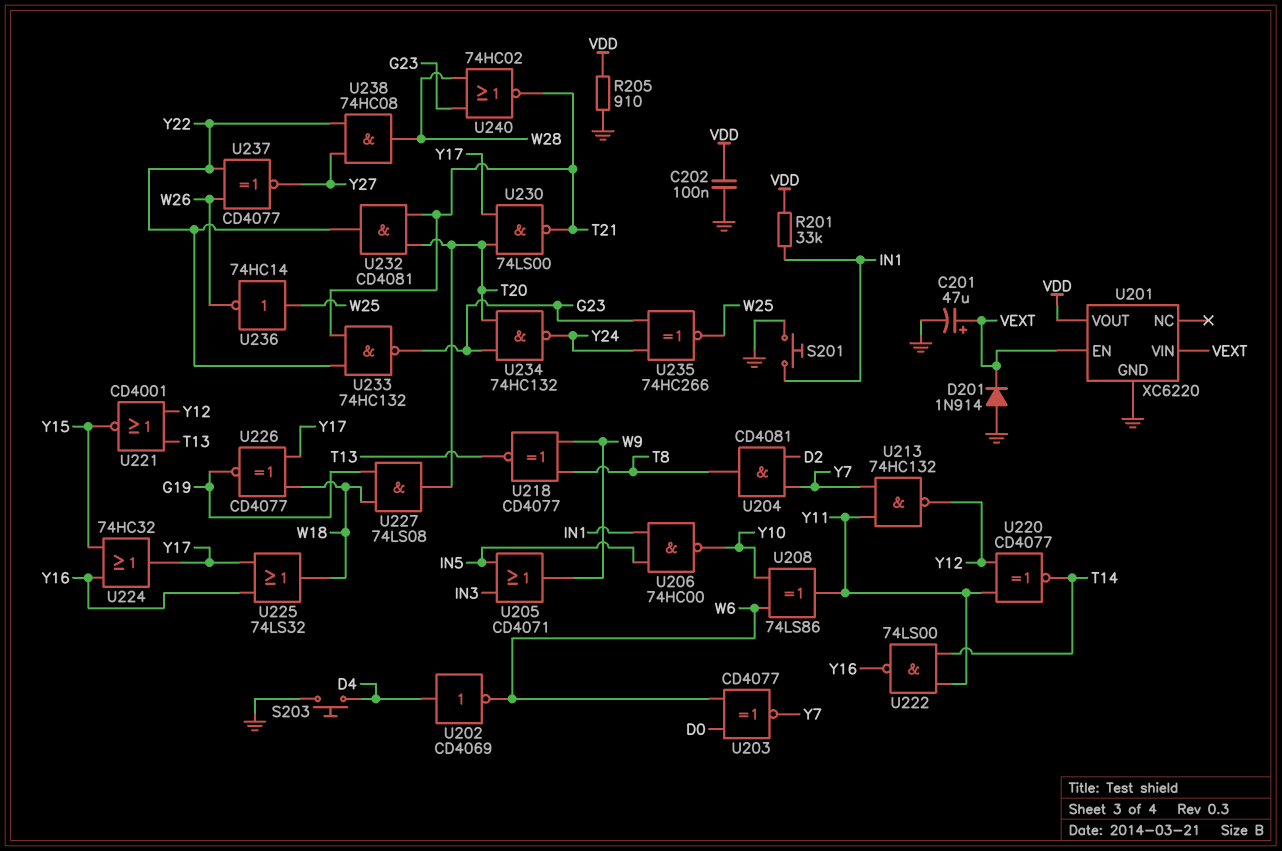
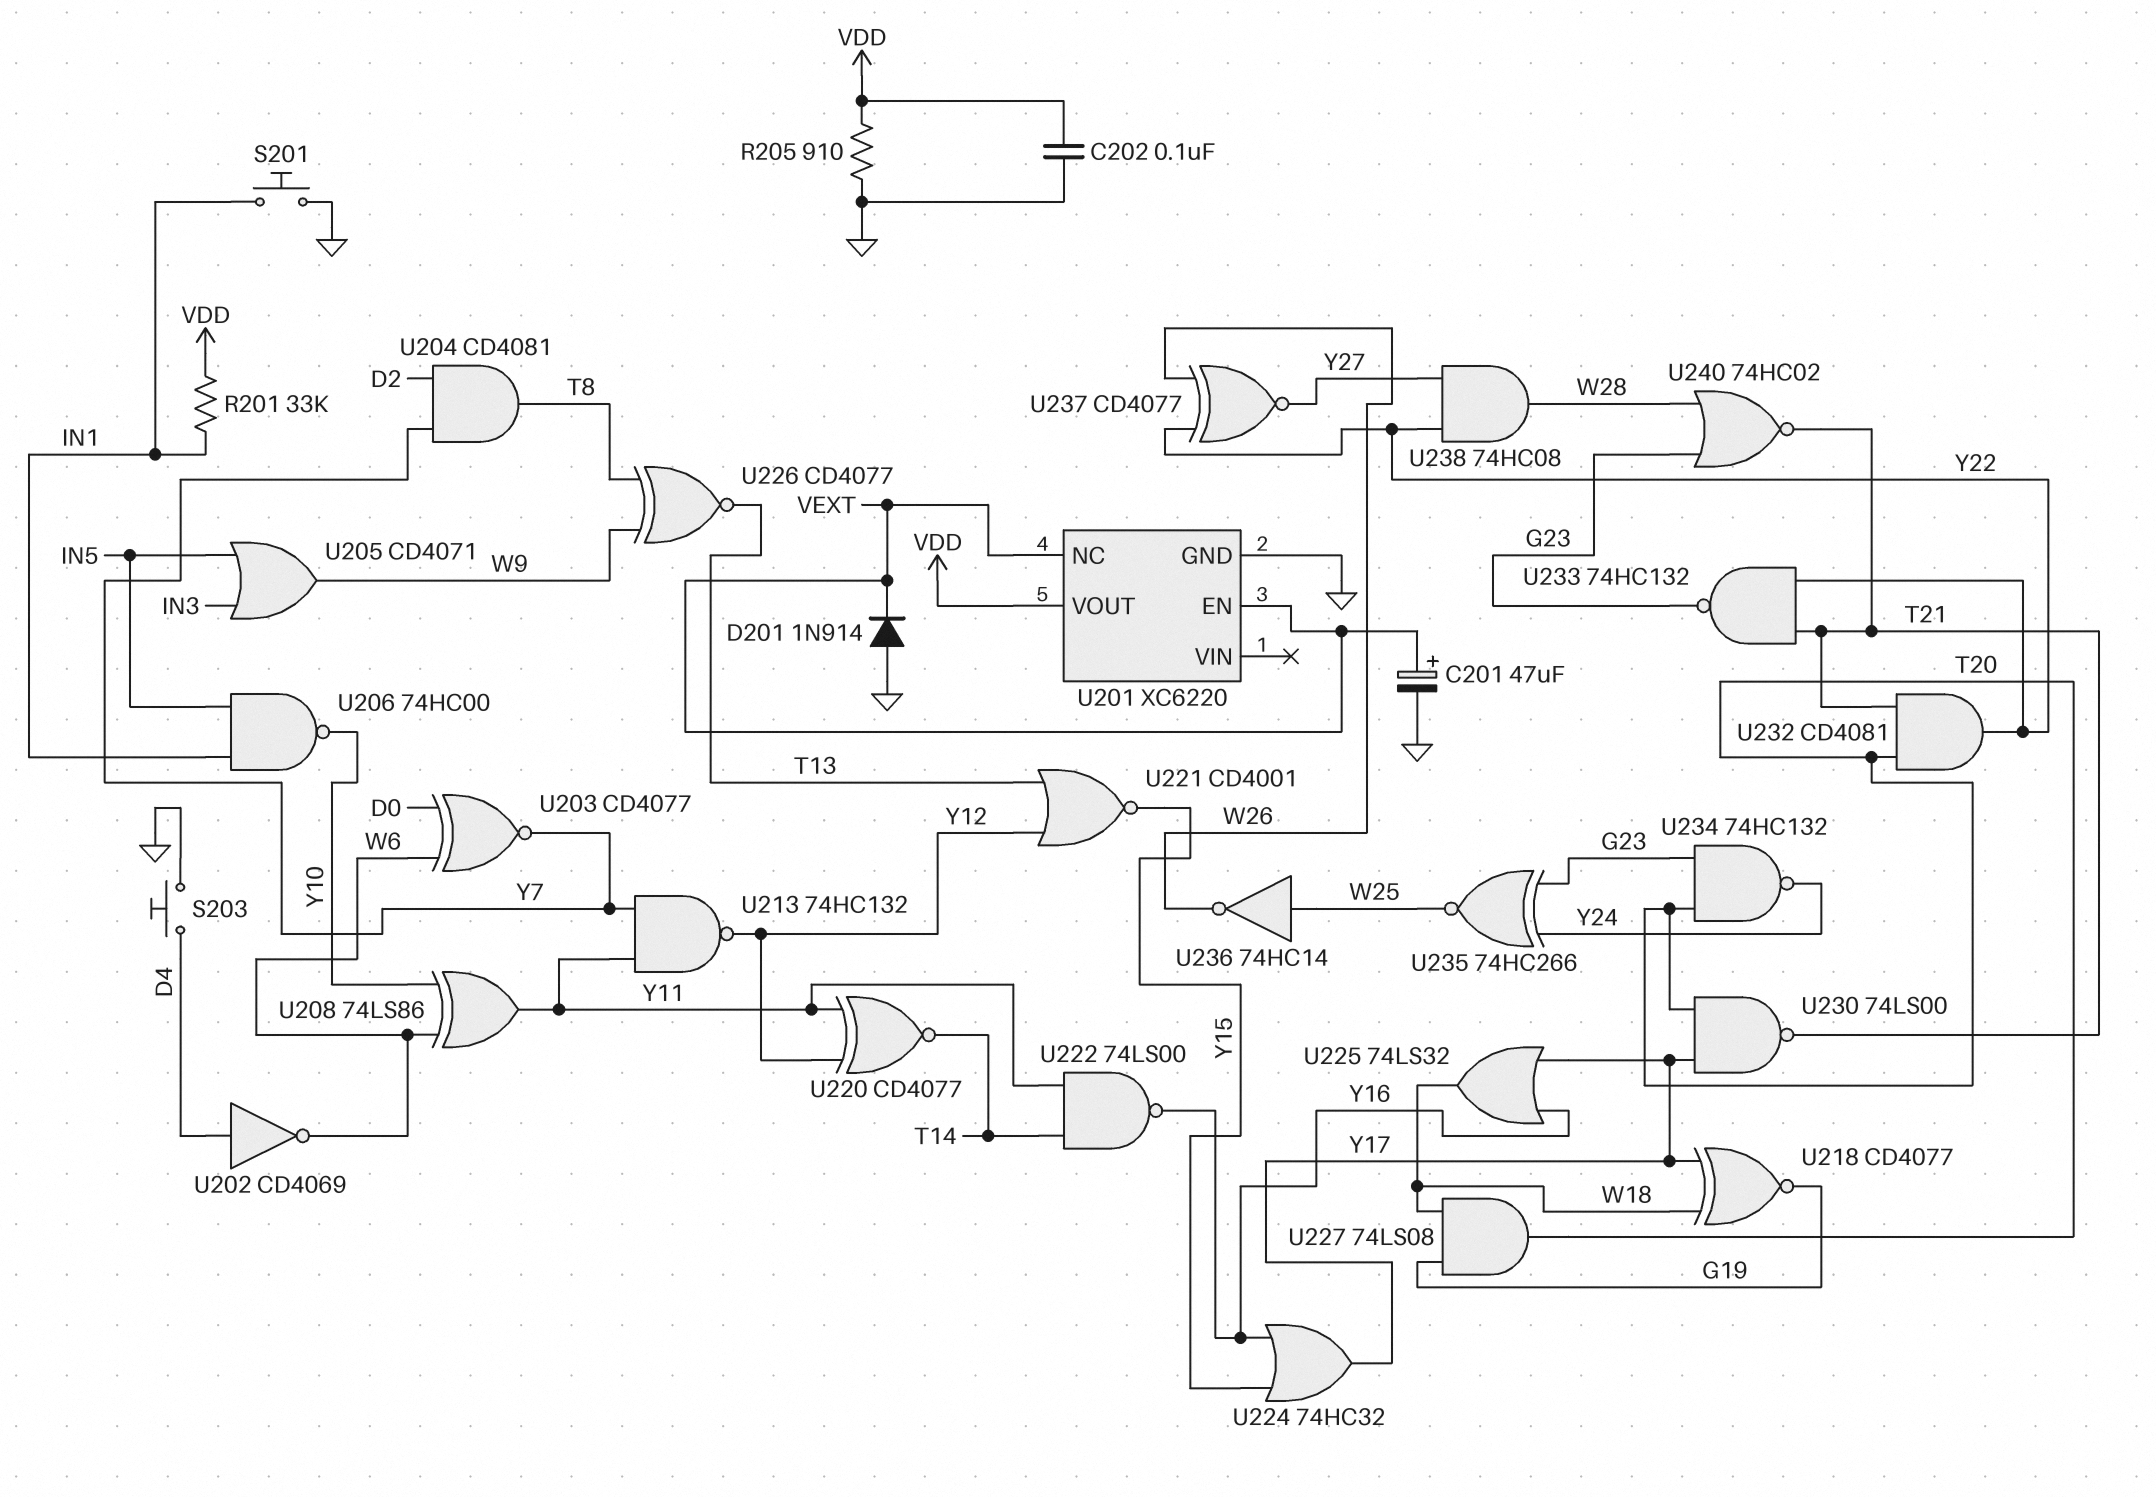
U201 pin NC: none -> VEXT
U201 pin VIN: VEXT -> none
U218: XNOR CD4077 (in T8, in W9, out T13) -> XNOR CD4077 (in W18, in Y17, out G19)
U226: XNOR CD4077 (in W18, in Y17, out G19) -> XNOR CD4077 (in T8, in W9, out T13)

